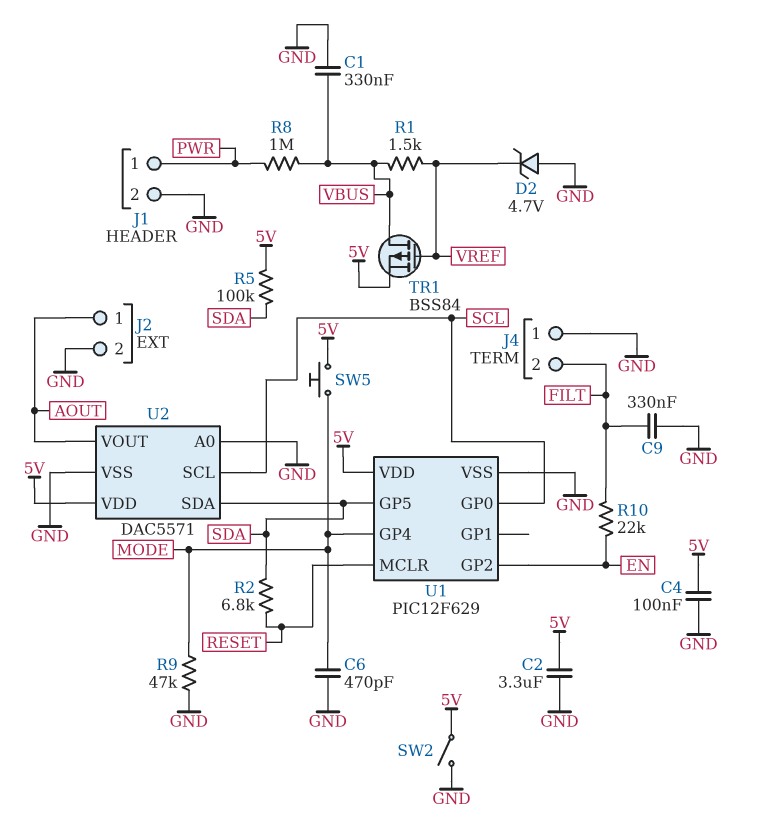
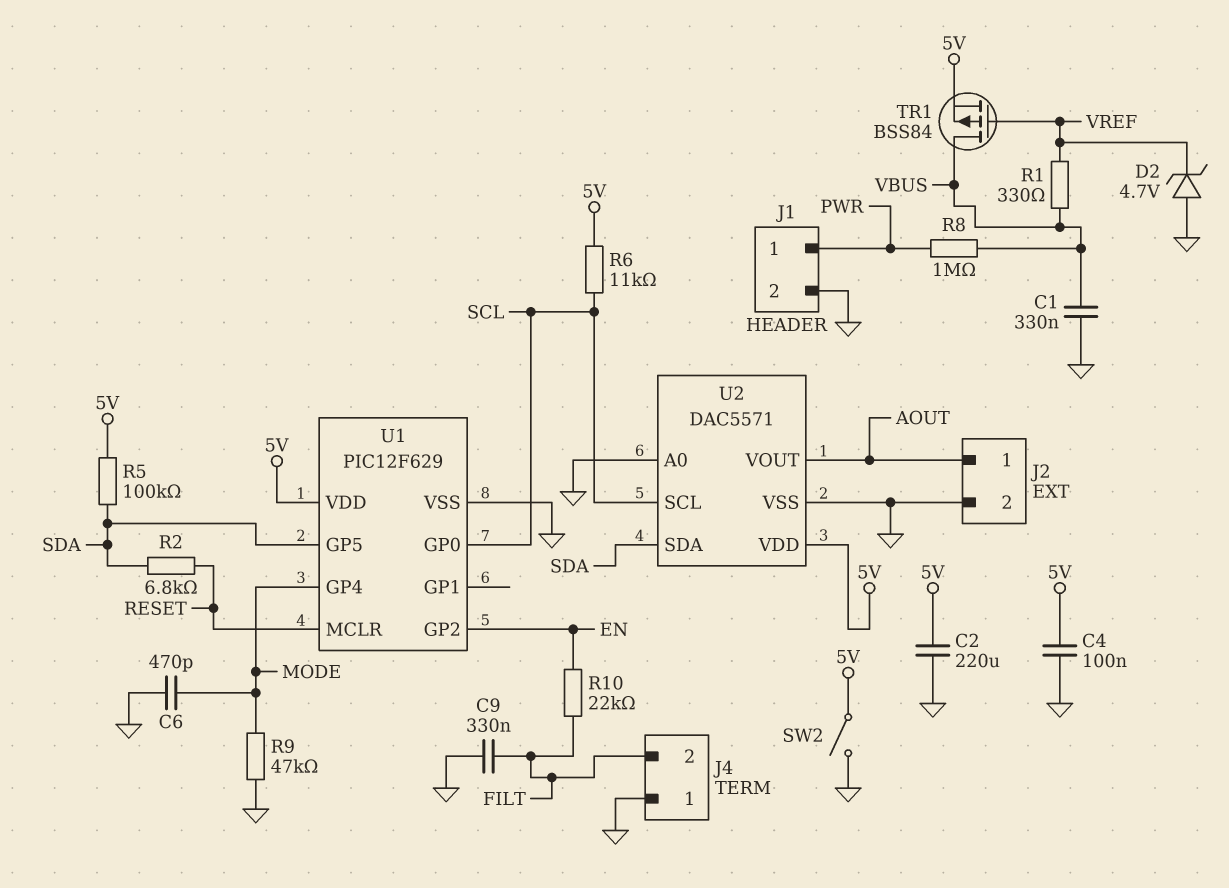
C2: 3.3uF (5V, GND) -> 220uF (5V, GND)
R1: 1.5k (VBUS, VREF) -> 330 (VBUS, VREF)
R6: none -> 11k (5V, SCL)
SW5: button (5V, MODE) -> none

